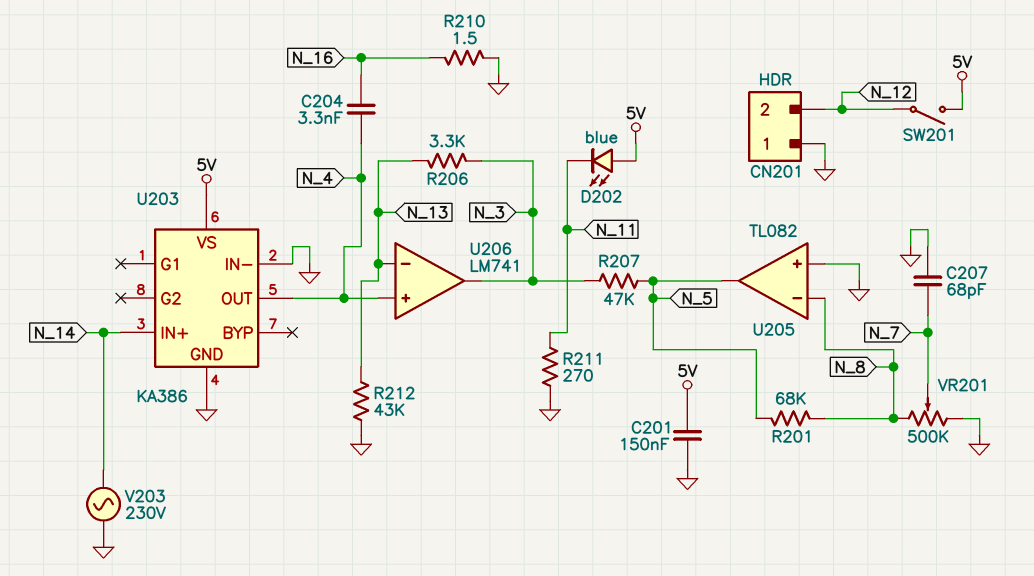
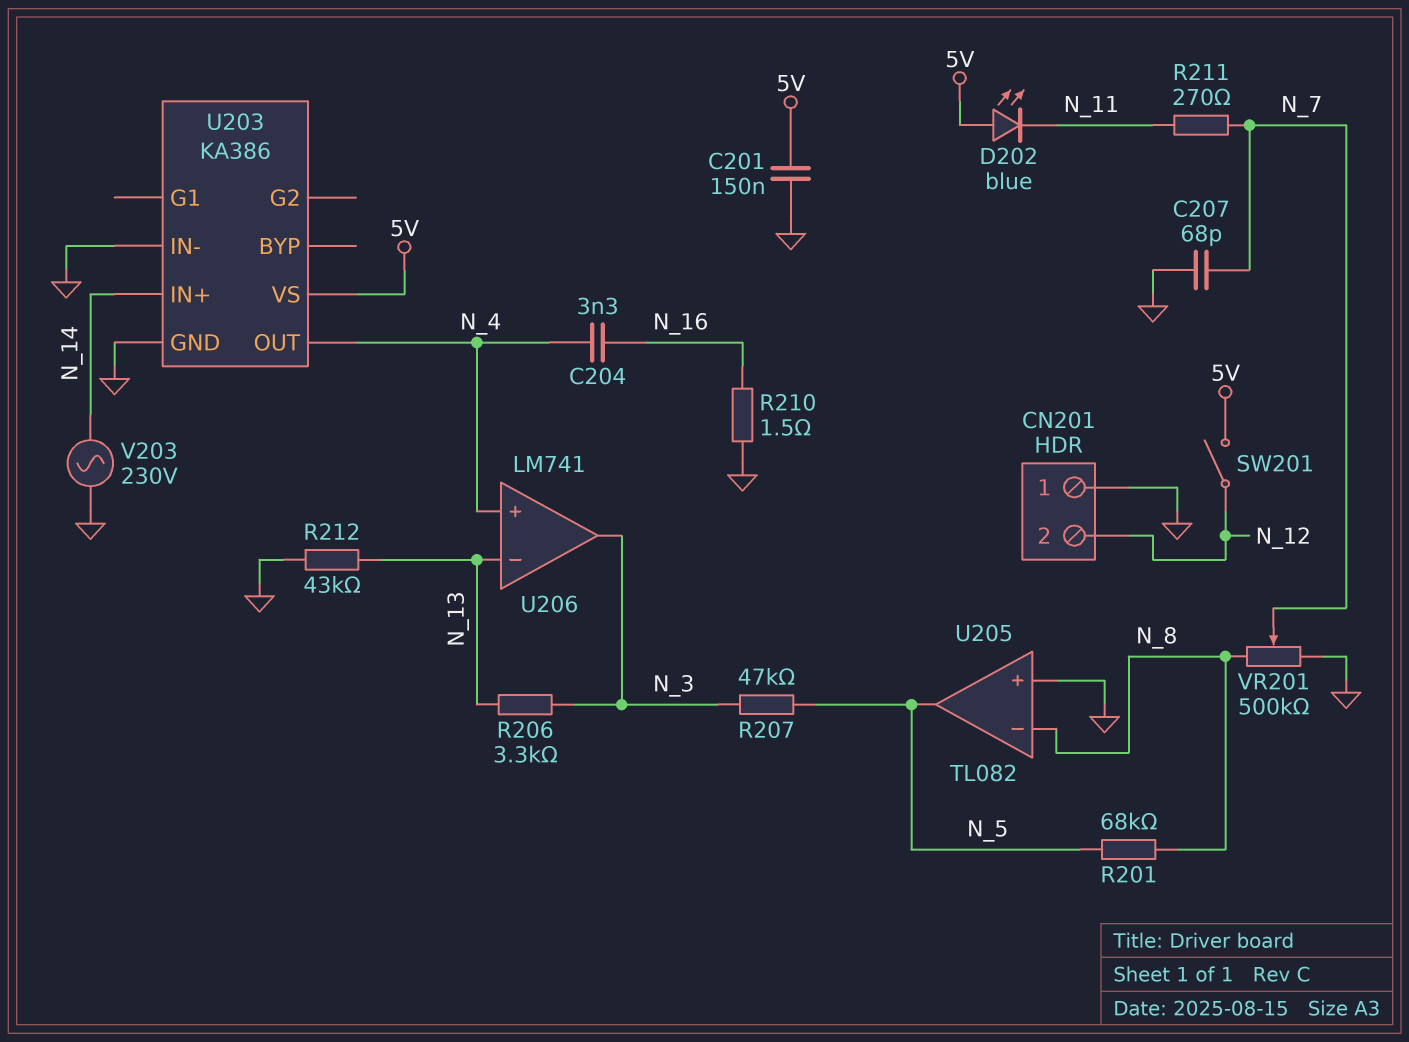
R211: 270 (GND, N_11) -> 270 (N_7, N_11)

